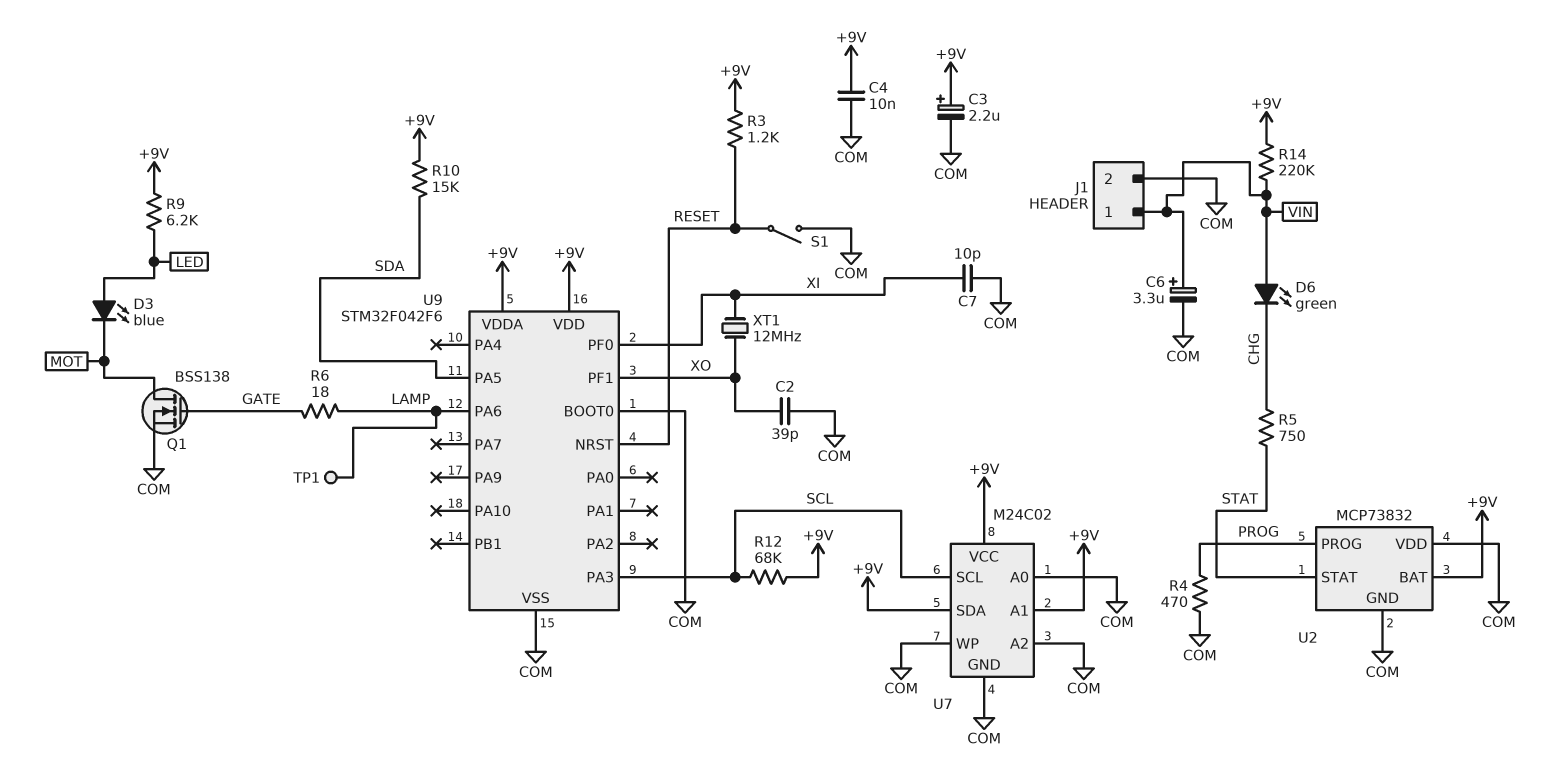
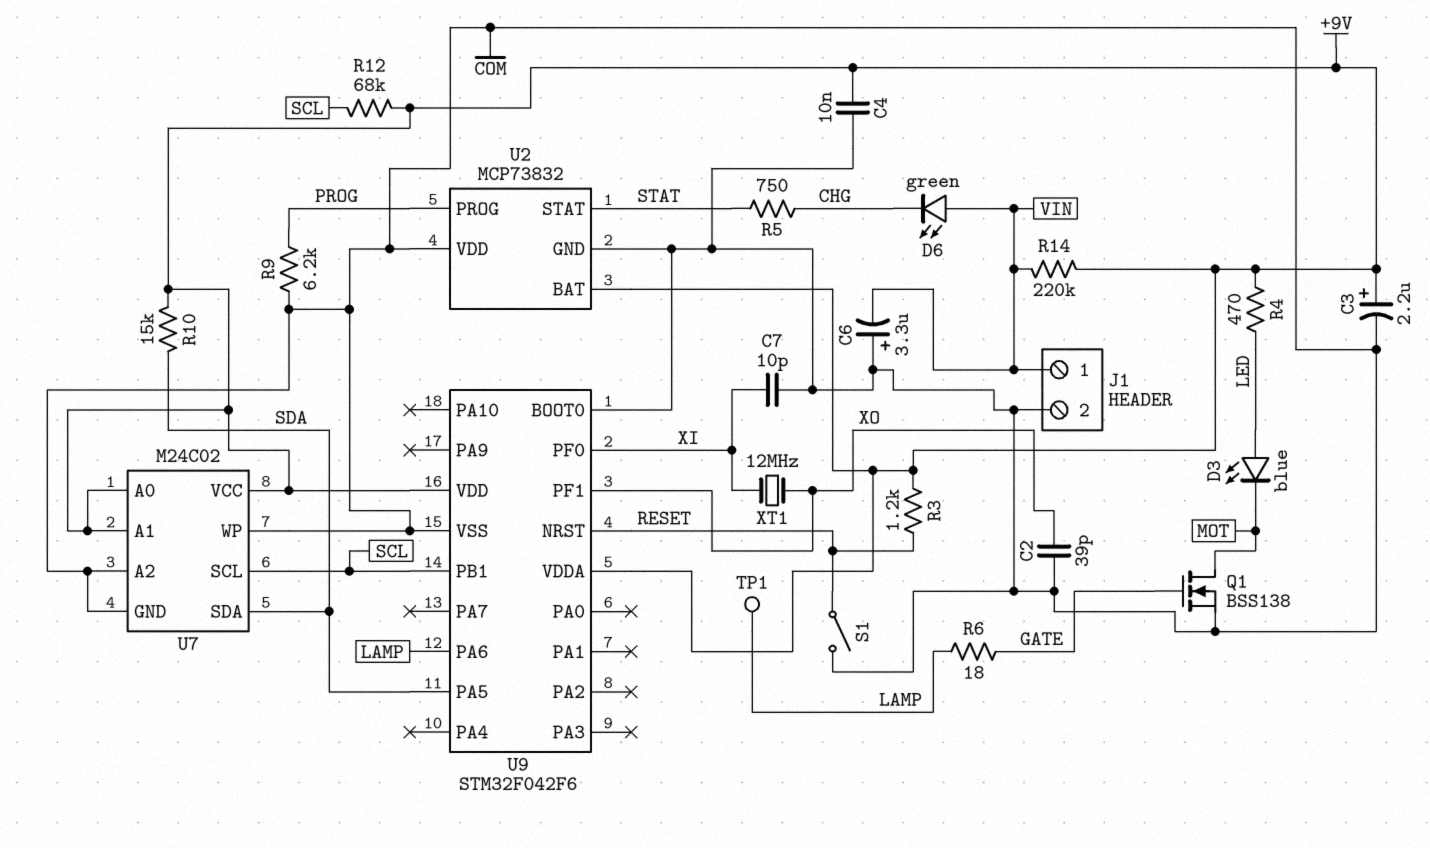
C6: 3.3uF (plus VIN, minus COM) -> 3.3uF (plus COM, minus VIN)
R4: 470 (COM, PROG) -> 470 (+9V, LED)
R9: 6.2k (+9V, LED) -> 6.2k (COM, PROG)
U7 pin A0: COM -> +9V
U7 pin SDA: +9V -> SDA
U9 pin PA3: SCL -> none
U9 pin PB1: none -> SCL

